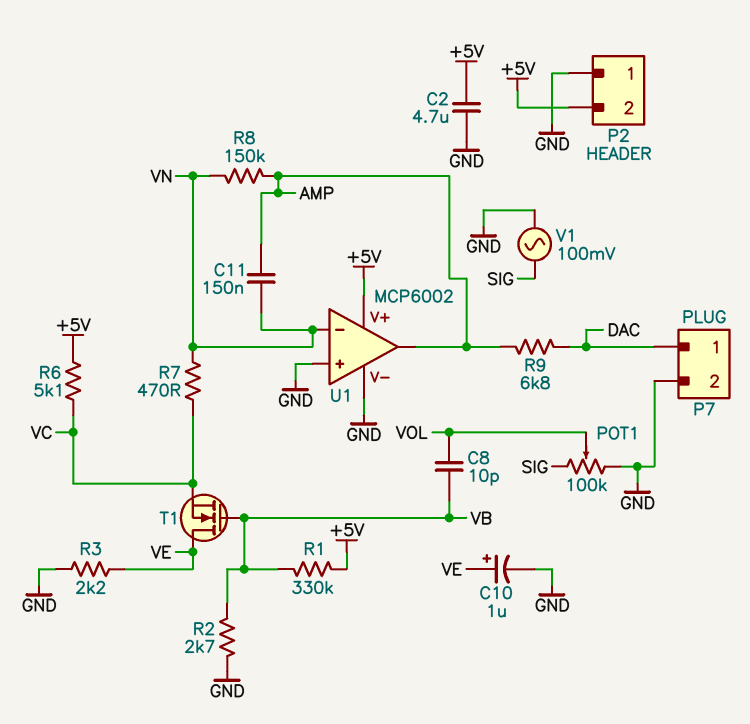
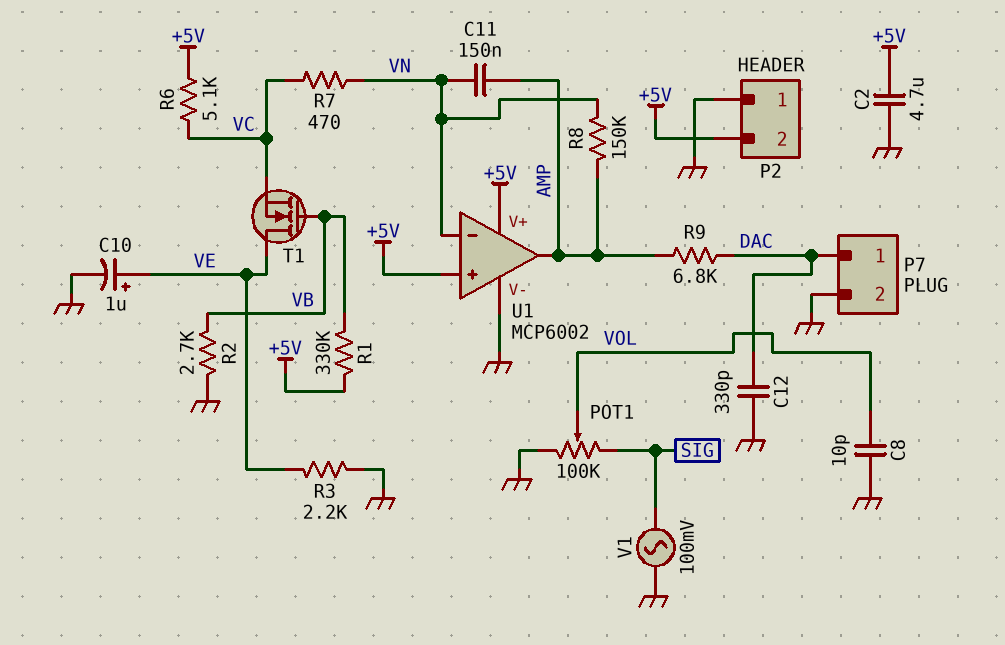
C8: 10pF (VB, VOL) -> 10pF (GND, VOL)
C12: none -> 330pF (DAC, GND)
U1 pin in+: GND -> +5V

